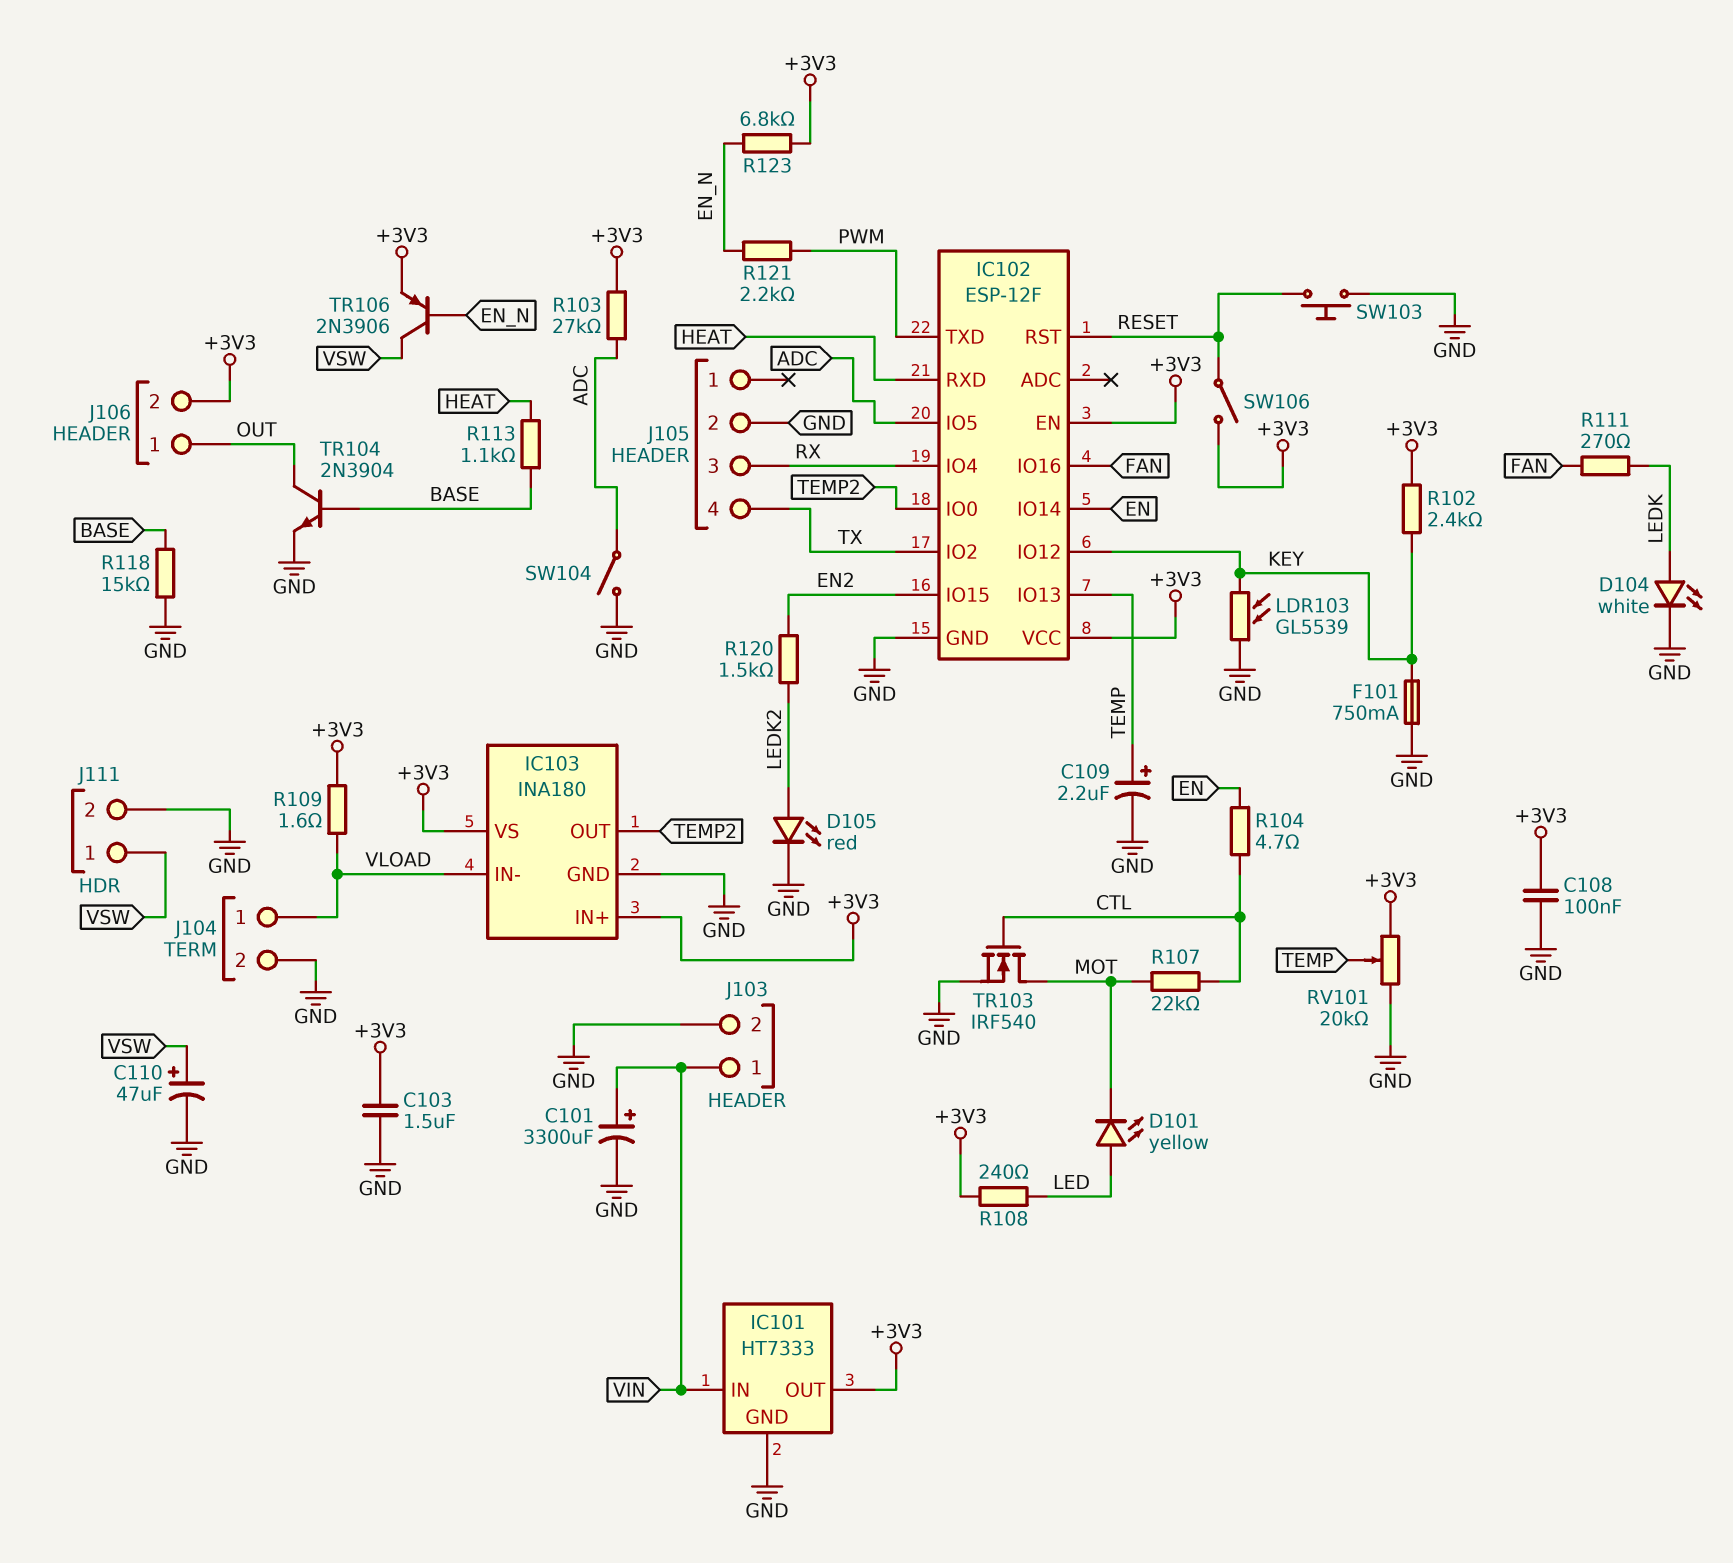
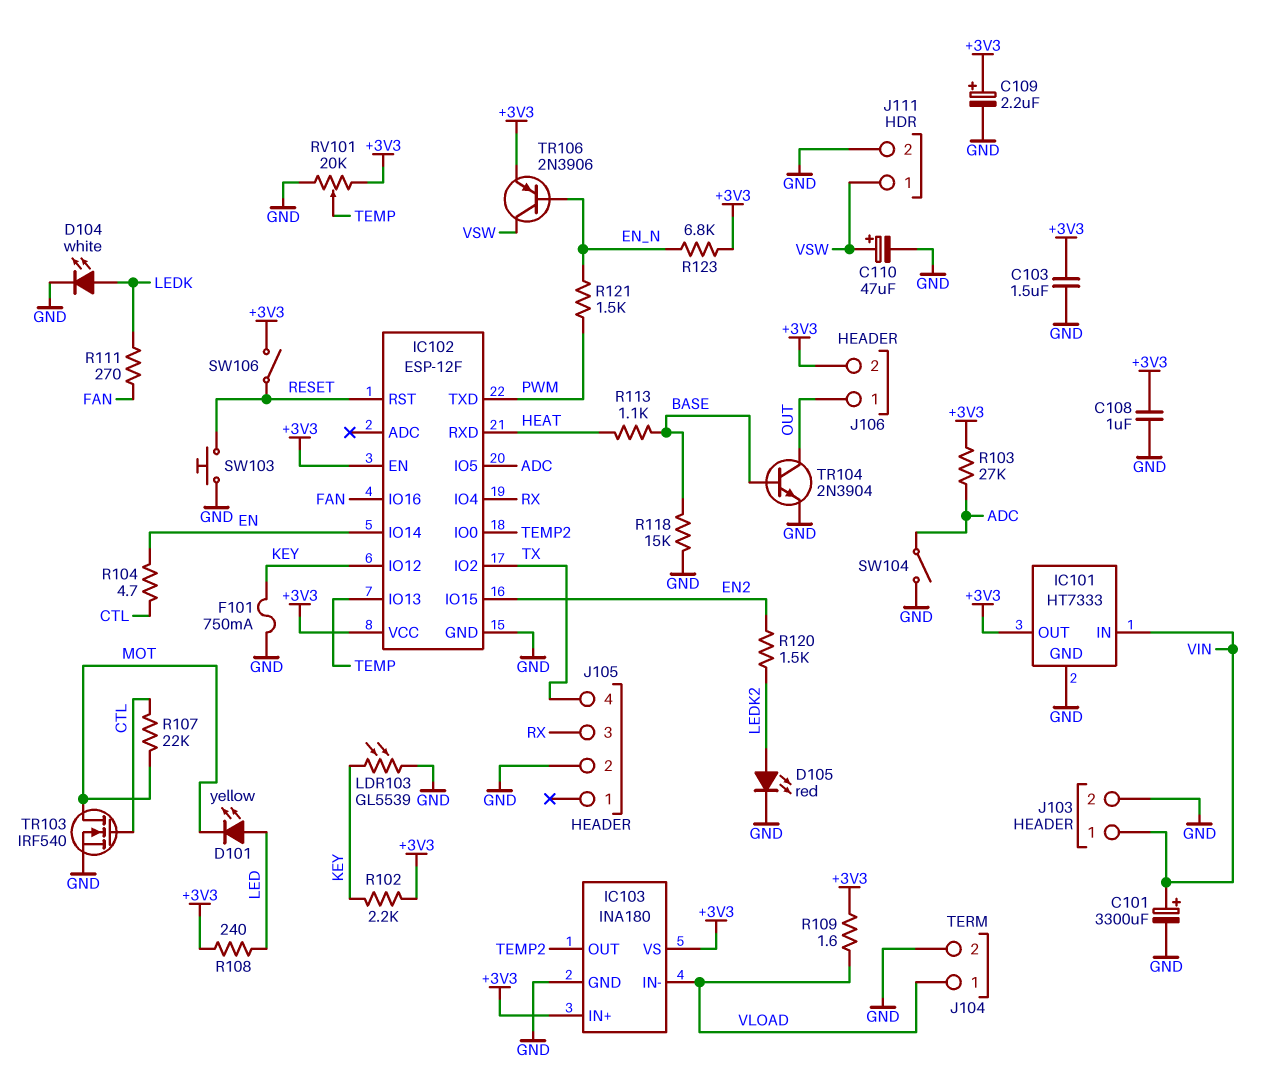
C108: 100nF (+3V3, GND) -> 1uF (+3V3, GND)
C109: 2.2uF (plus TEMP, minus GND) -> 2.2uF (plus +3V3, minus GND)
R102: 2.4k (+3V3, KEY) -> 2.2k (+3V3, KEY)
R121: 2.2k (EN_N, PWM) -> 1.5k (EN_N, PWM)

